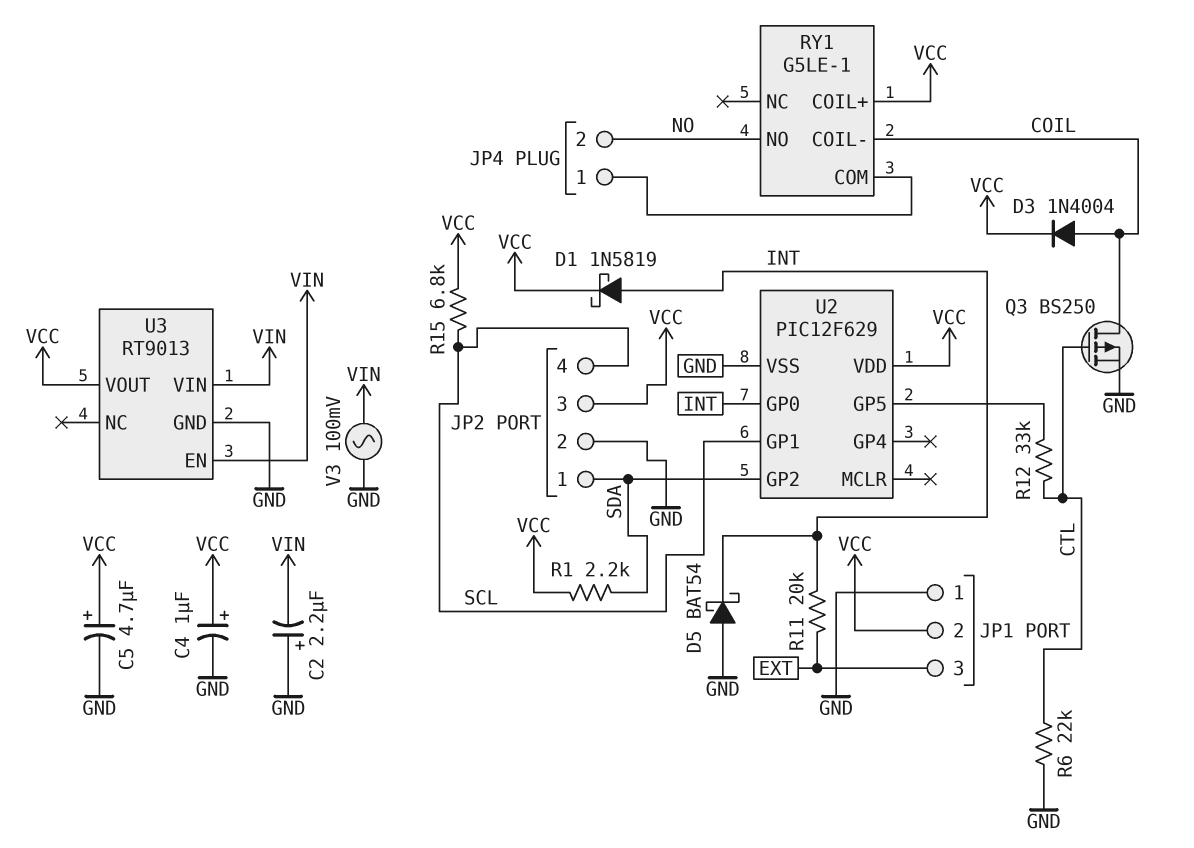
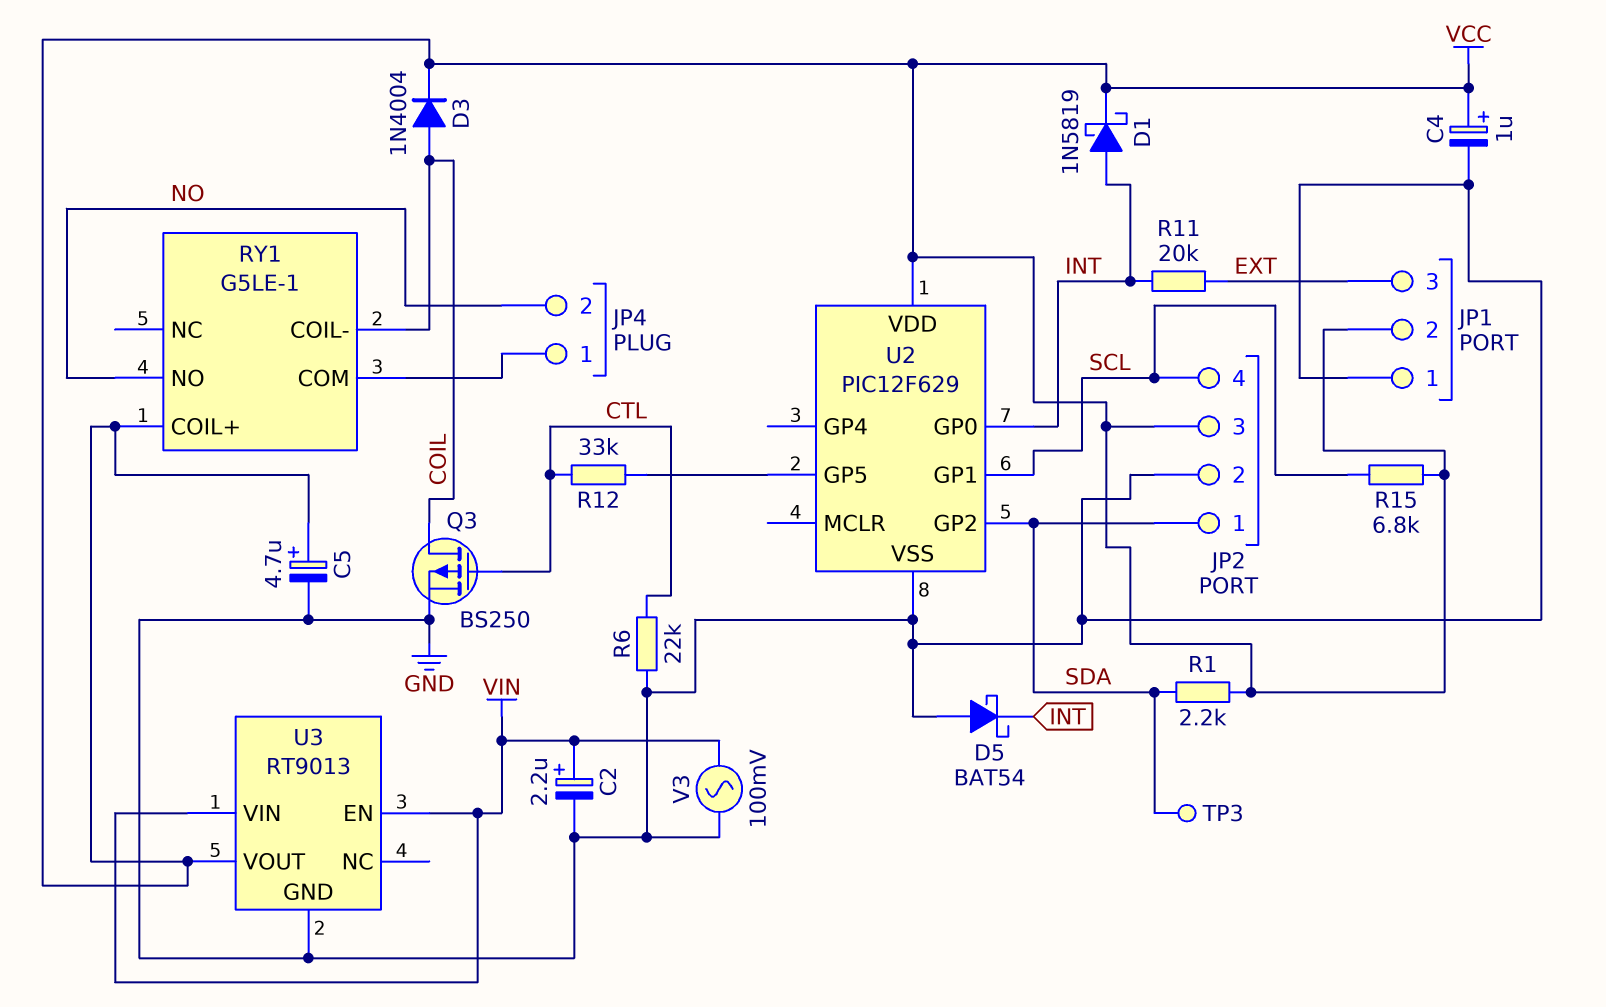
C2: 2.2uF (plus GND, minus VIN) -> 2.2uF (plus VIN, minus GND)
TP3: none -> test point (SDA)

